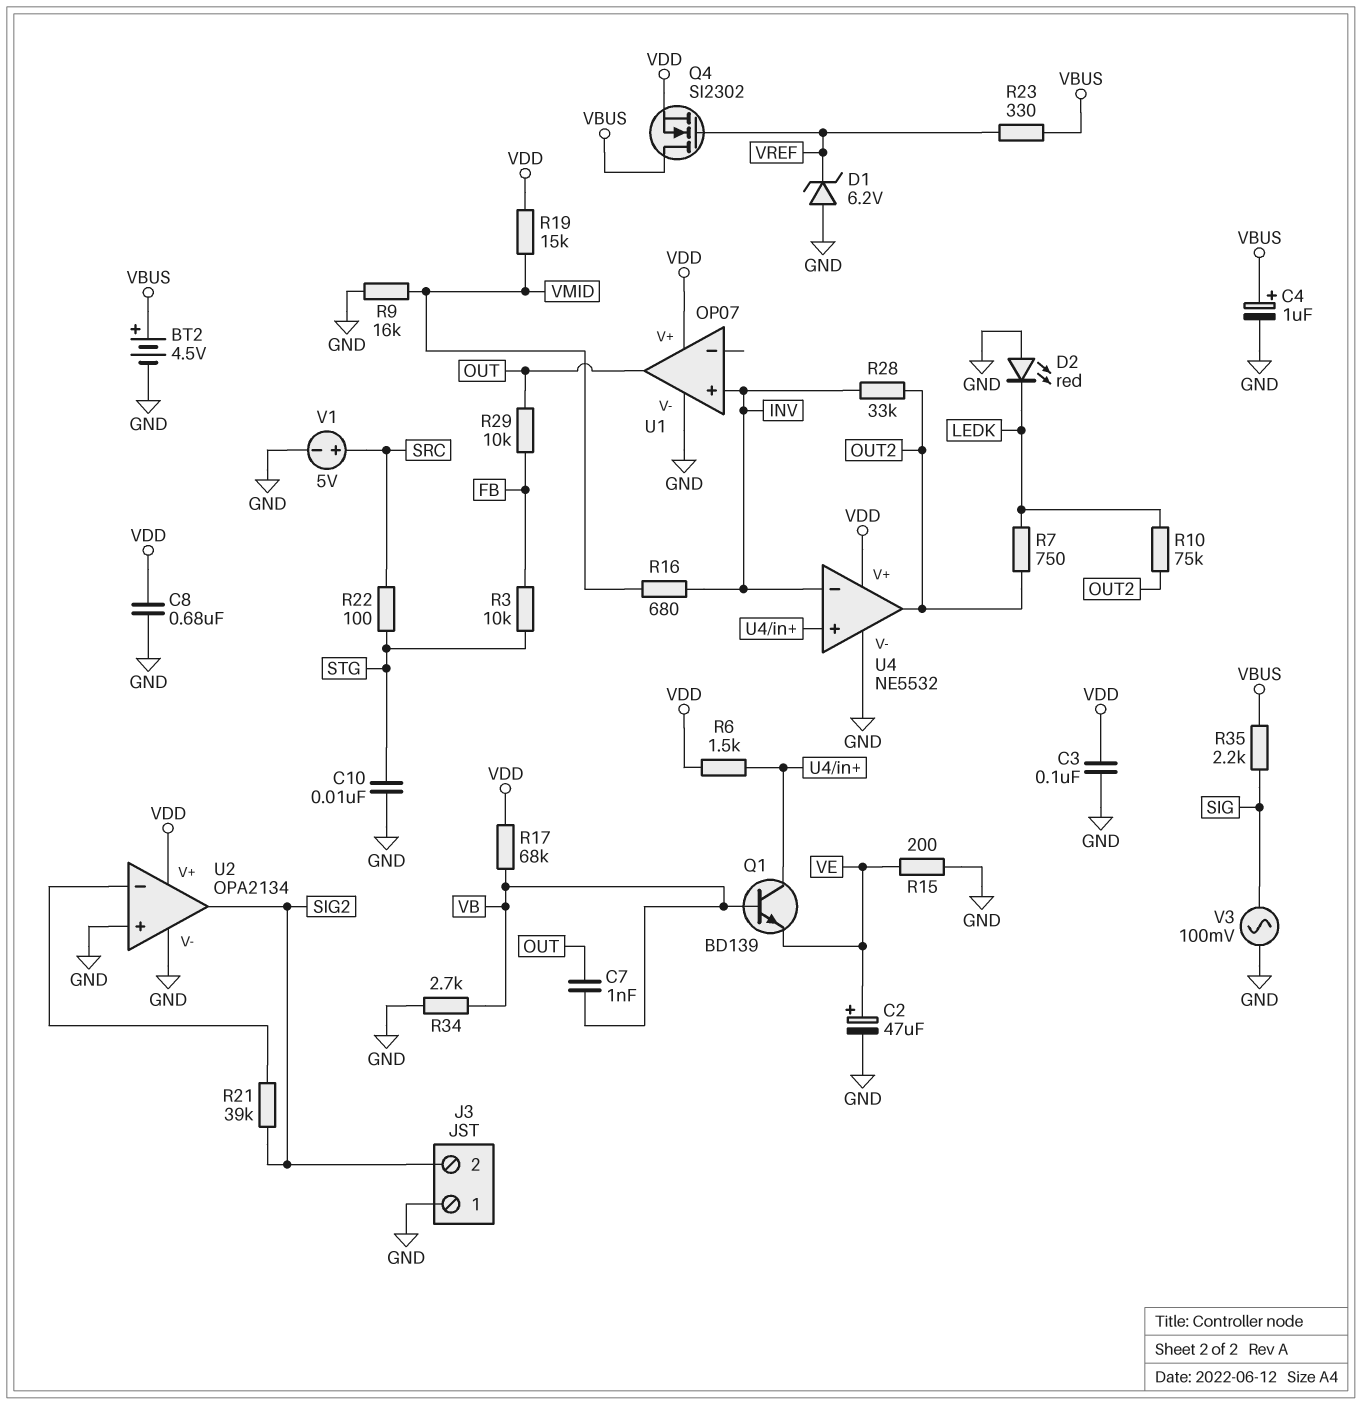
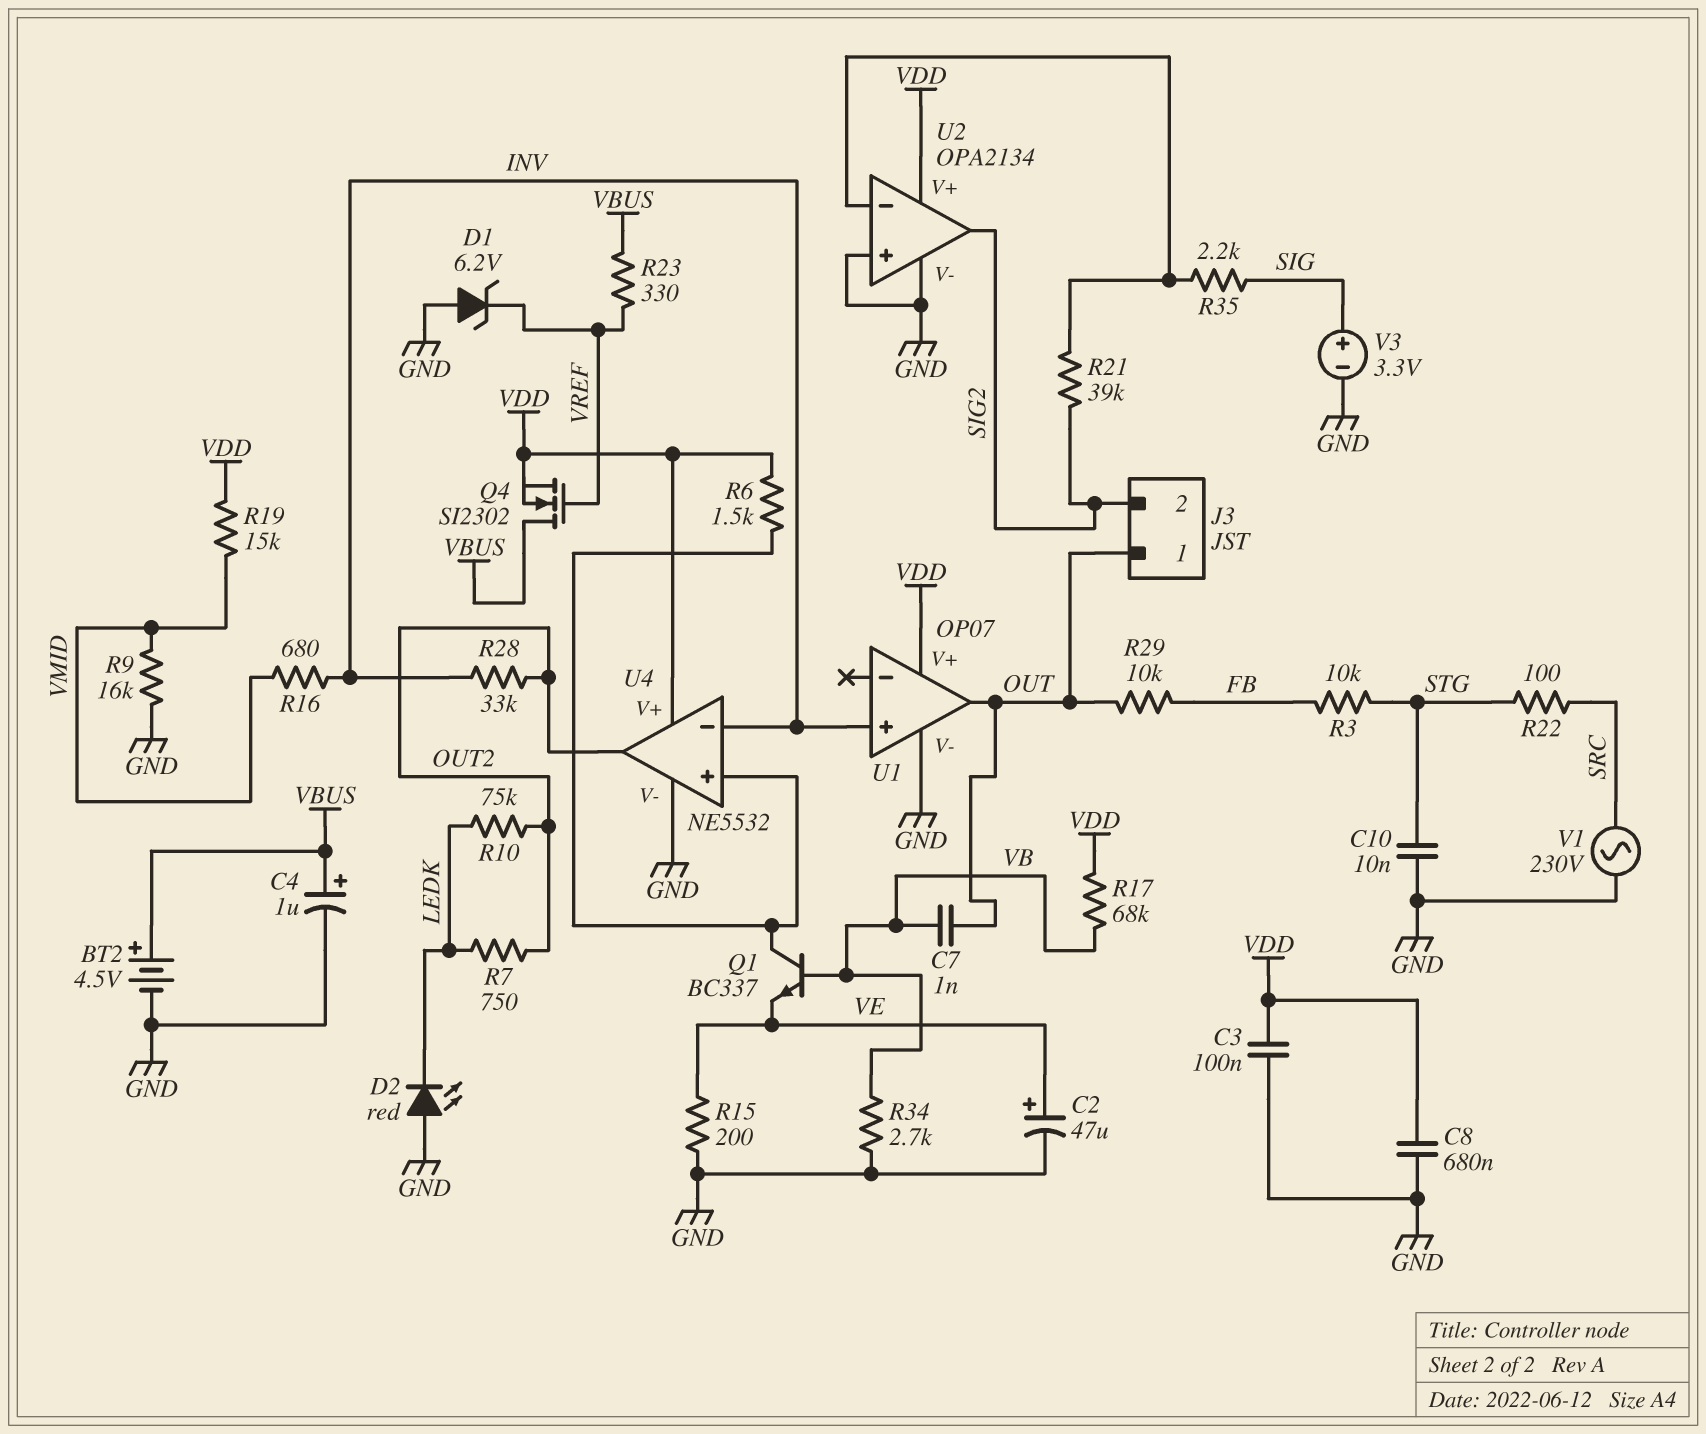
J3 pin 1: GND -> OUT
Q1: NPN BD139 (B VB, C U4/in+, E VE) -> NPN BC337 (B VB, C U4/in+, E VE)
R35: 2.2k (SIG, VBUS) -> 2.2k (SIG, U2/in-)
V1: 5V (plus SRC, minus GND) -> AC 230V (GND, SRC)
V3: AC 100mV (GND, SIG) -> 3.3V (plus SIG, minus GND)

